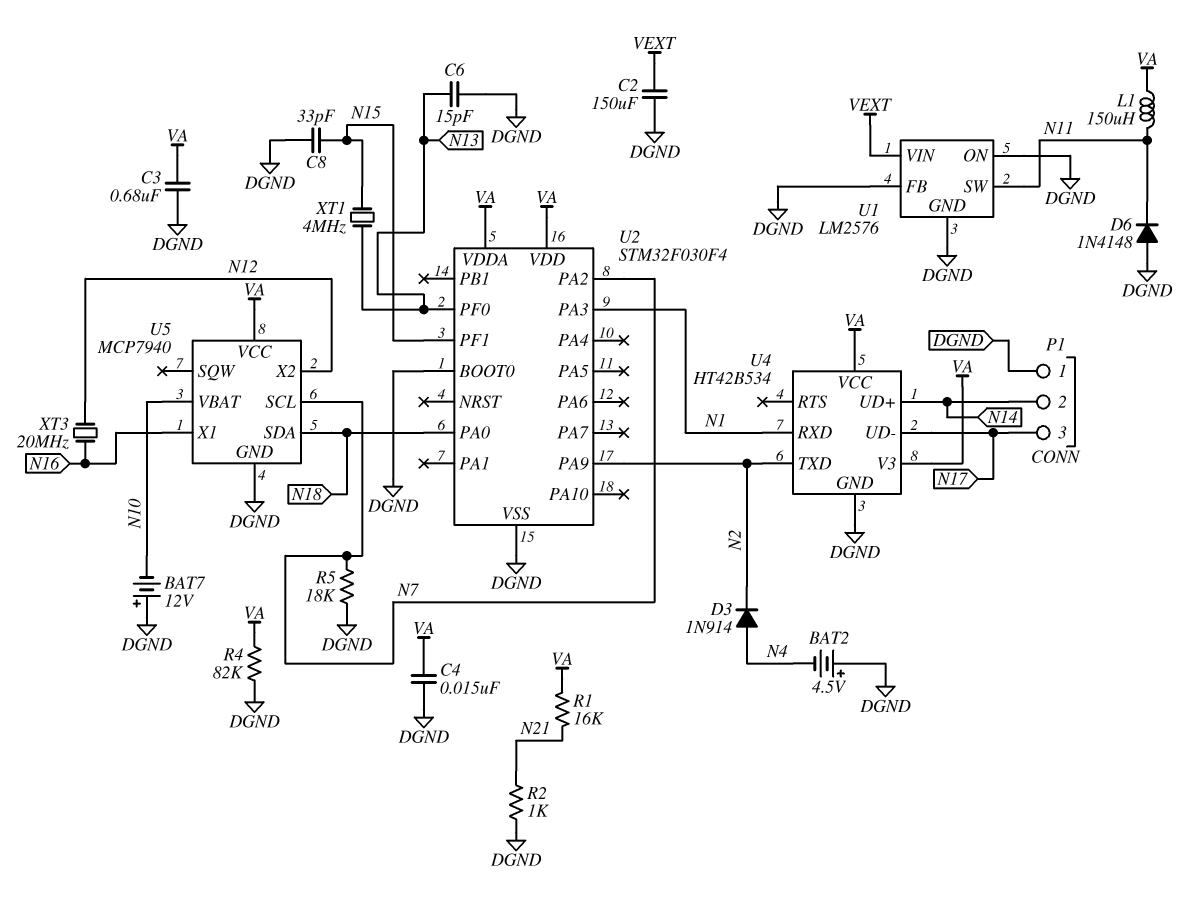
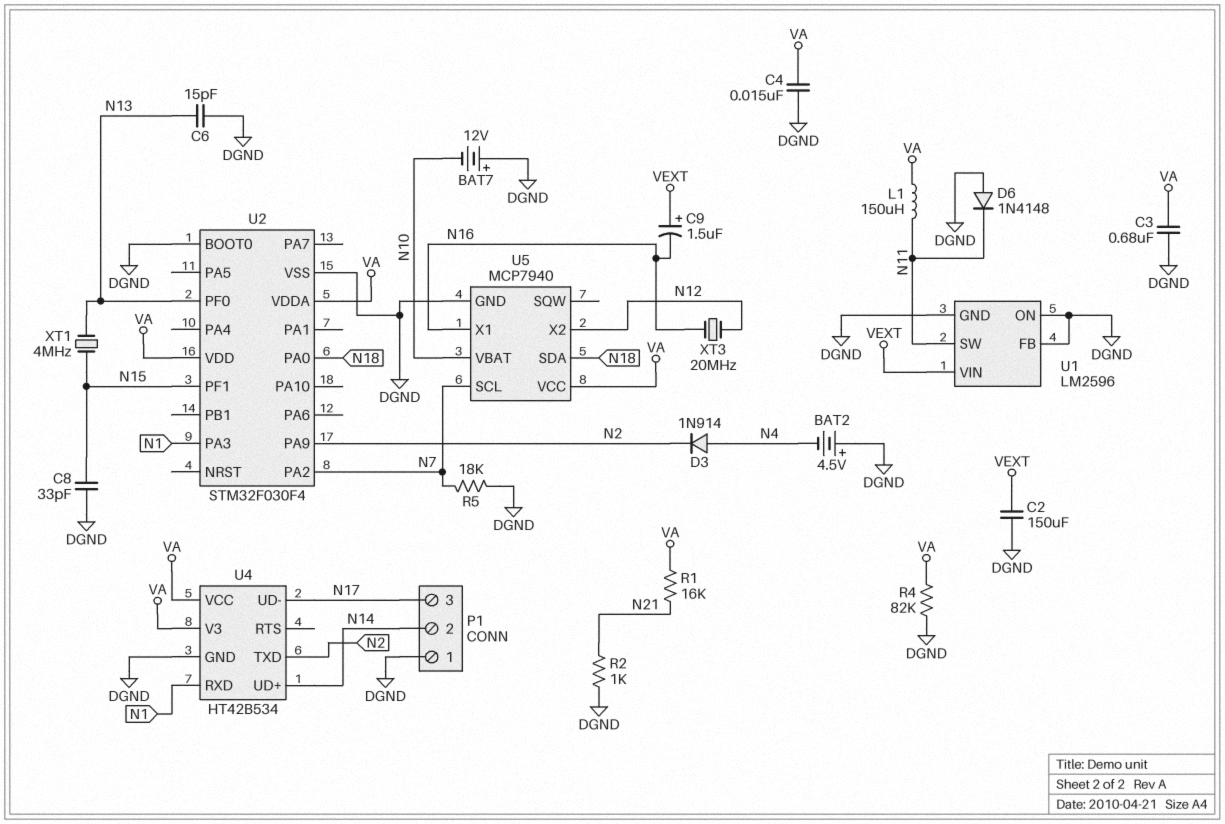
C9: none -> 1.5uF (plus VEXT, minus N16)
U1: LM2576 -> LM2596

